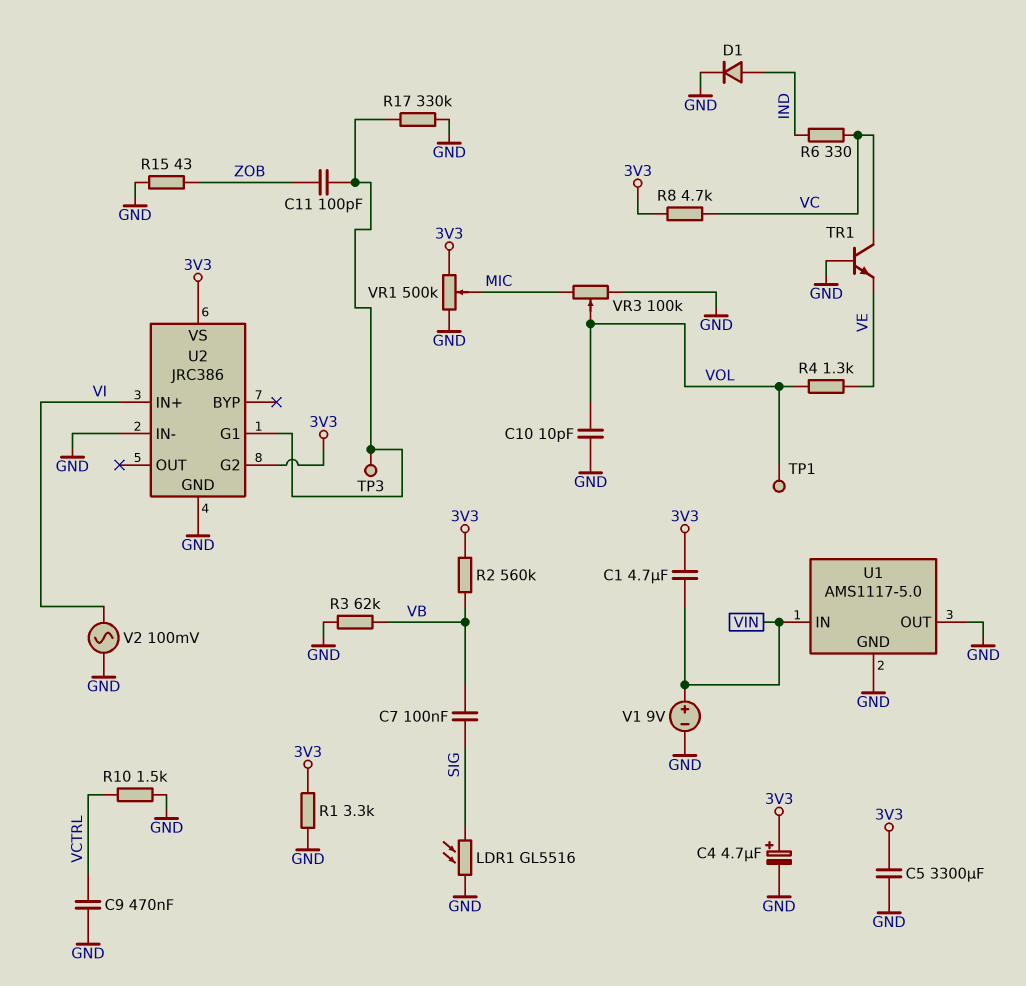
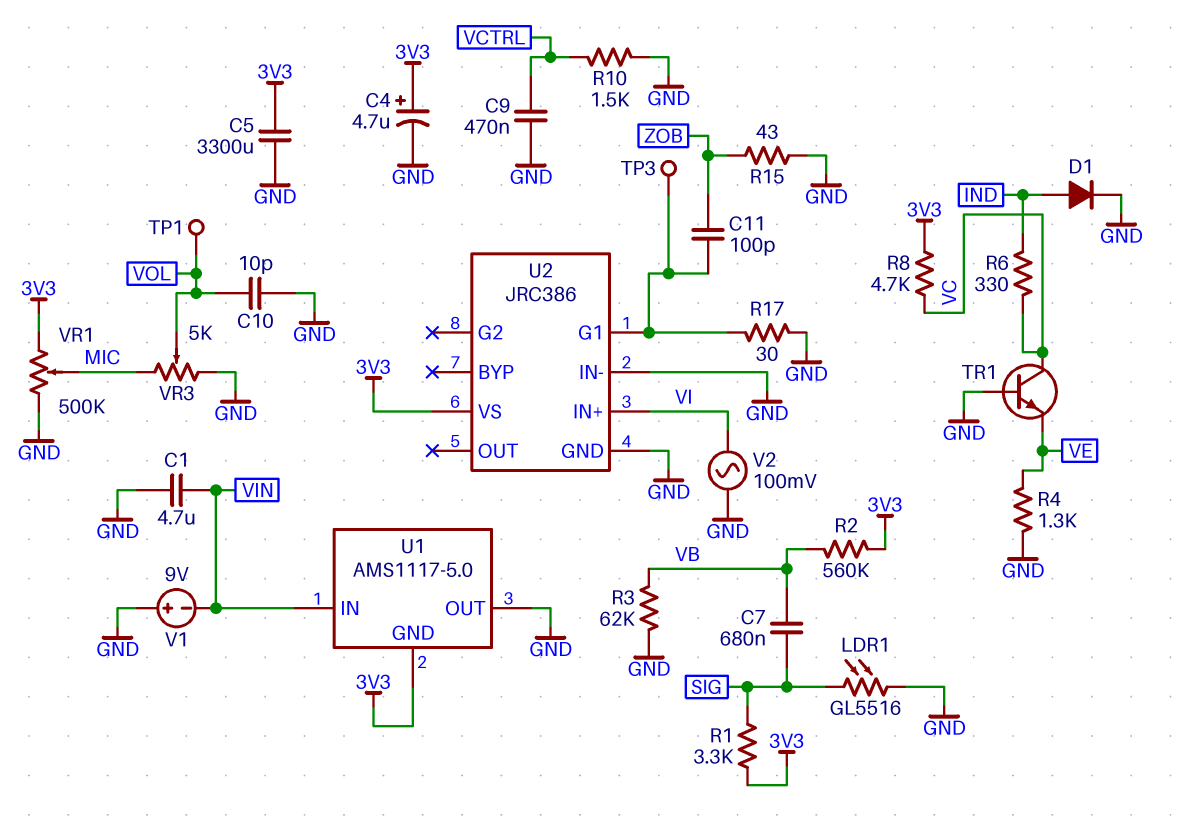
C1: 4.7uF (3V3, VIN) -> 4.7uF (GND, VIN)
C7: 100nF (SIG, VB) -> 680nF (SIG, VB)
R1: 3.3k (3V3, GND) -> 3.3k (3V3, SIG)
R4: 1.3k (VE, VOL) -> 1.3k (GND, VE)
R17: 330k (GND, U2/G1) -> 30 (GND, U2/G1)
U1 pin GND: GND -> 3V3
U2 pin G2: 3V3 -> none
V1: 9V (plus VIN, minus GND) -> 9V (plus GND, minus VIN)
VR3: 100k (GND, MIC, wiper VOL) -> 5k (GND, MIC, wiper VOL)

